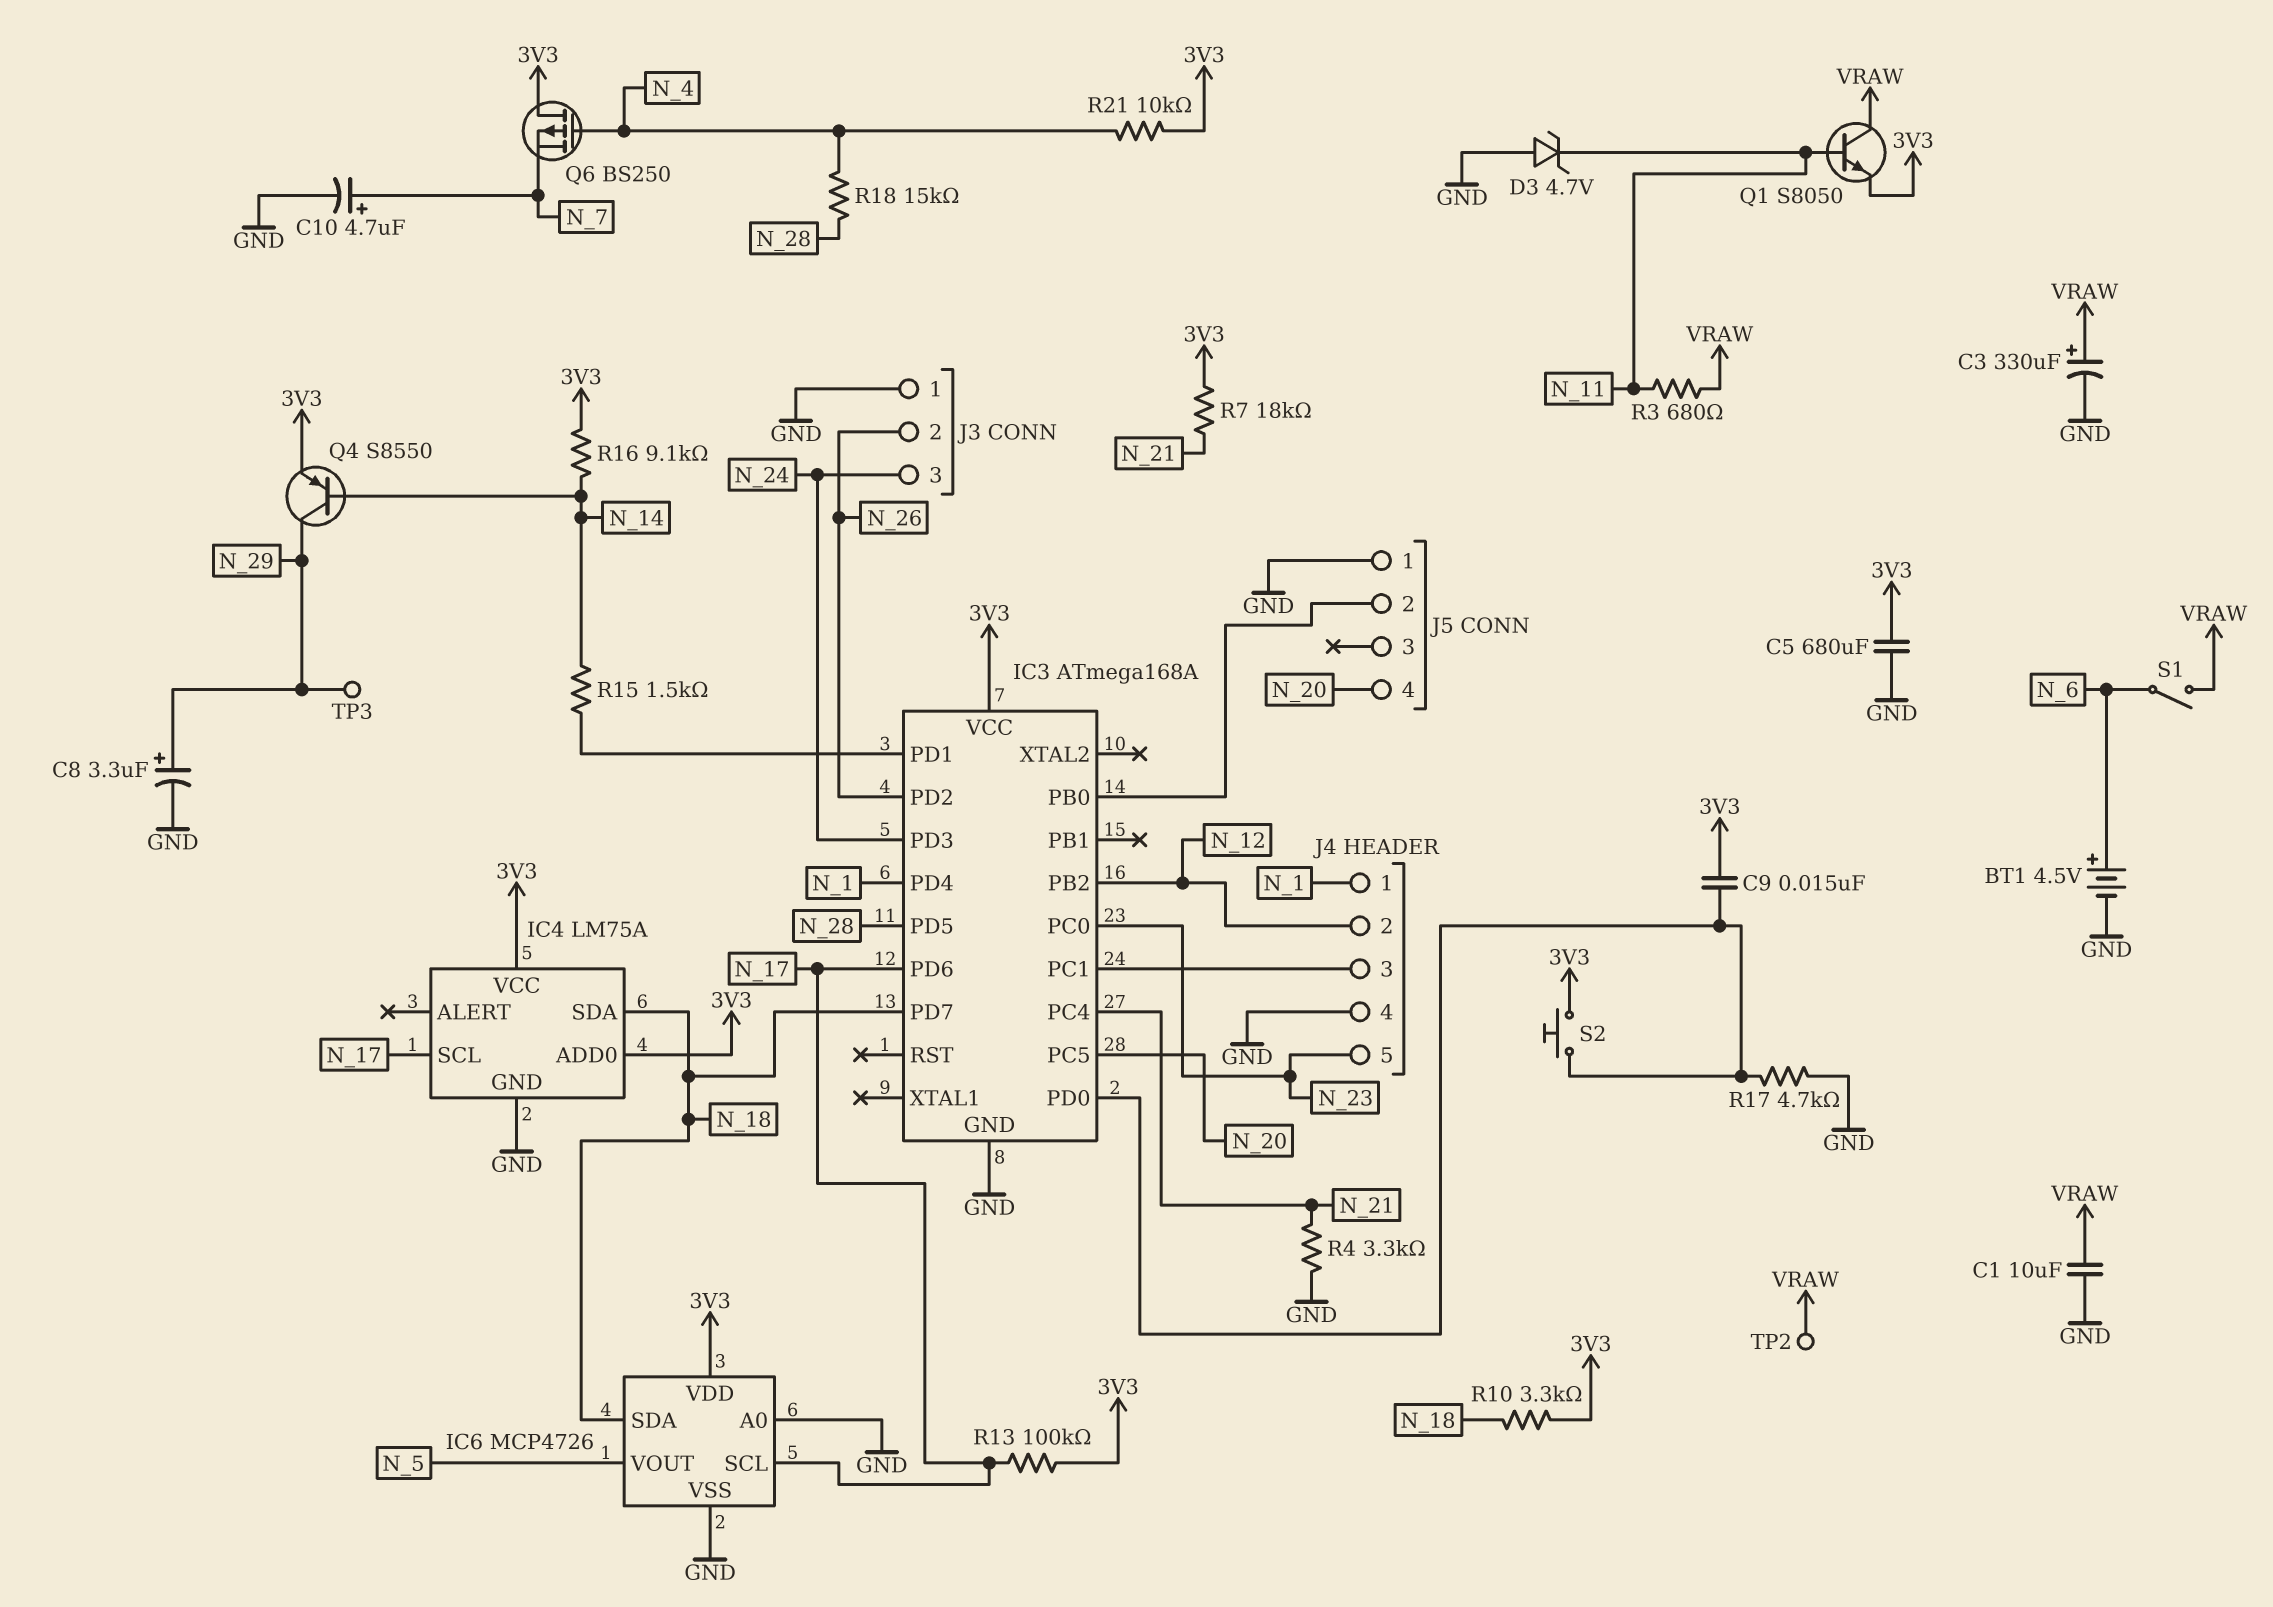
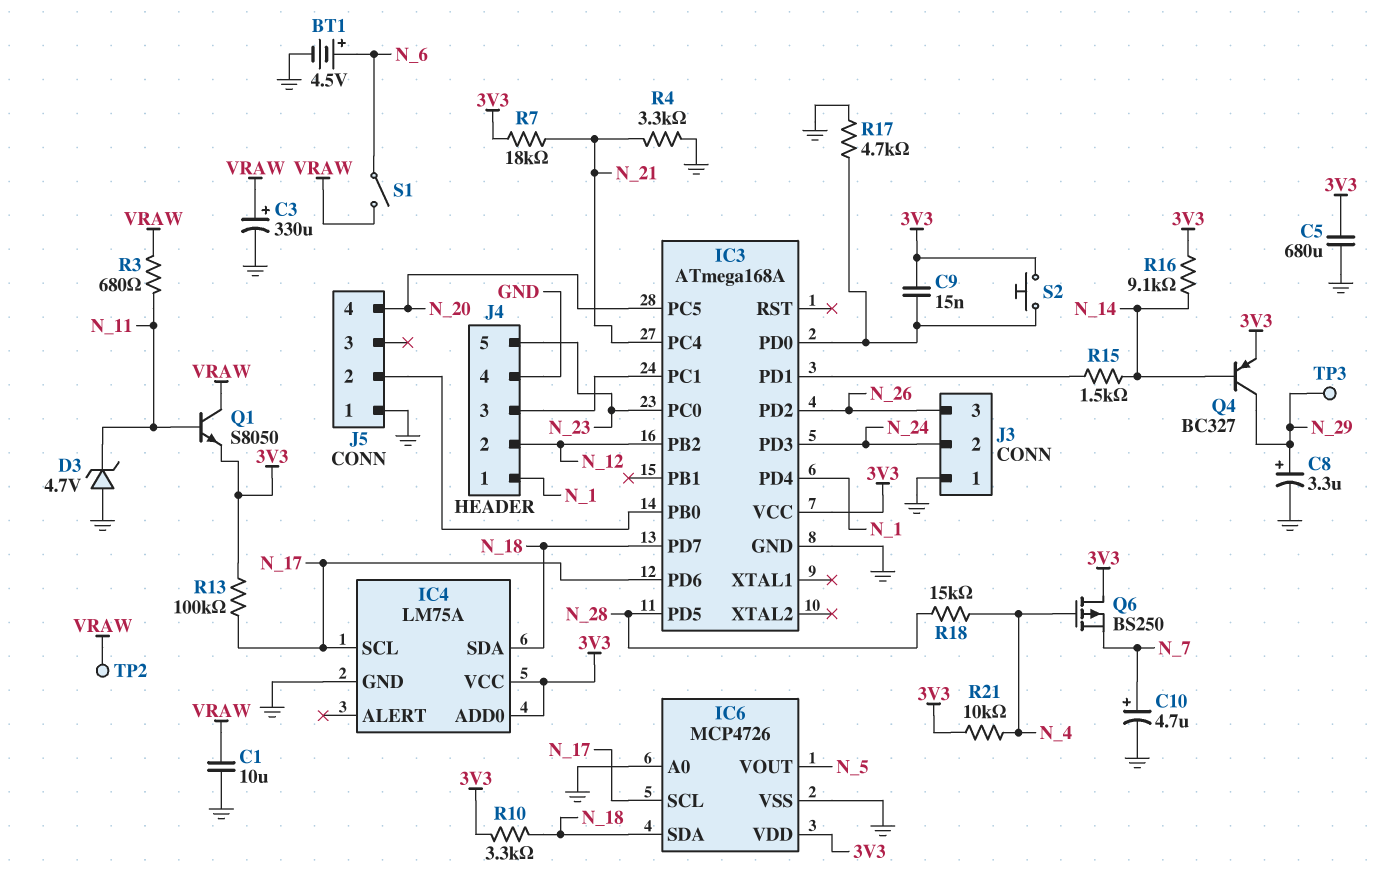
J3 pin 2: N_26 -> N_24
J3 pin 3: N_24 -> N_26
Q4: PNP S8550 (B N_14, C N_29, E 3V3) -> PNP BC327 (B N_14, C N_29, E 3V3)

